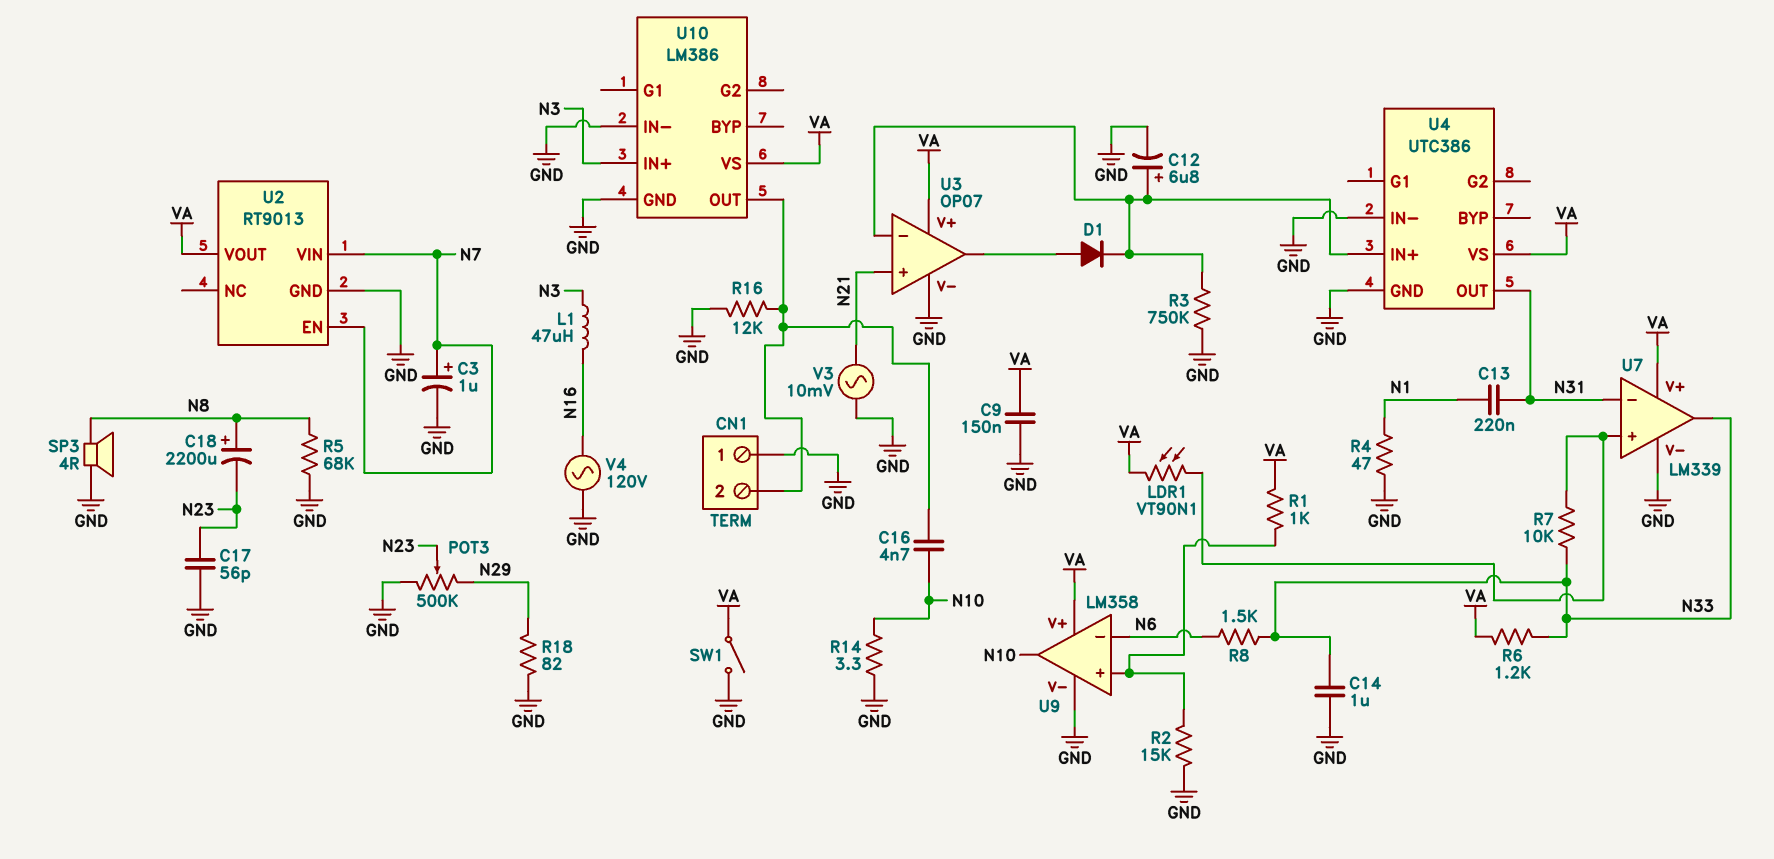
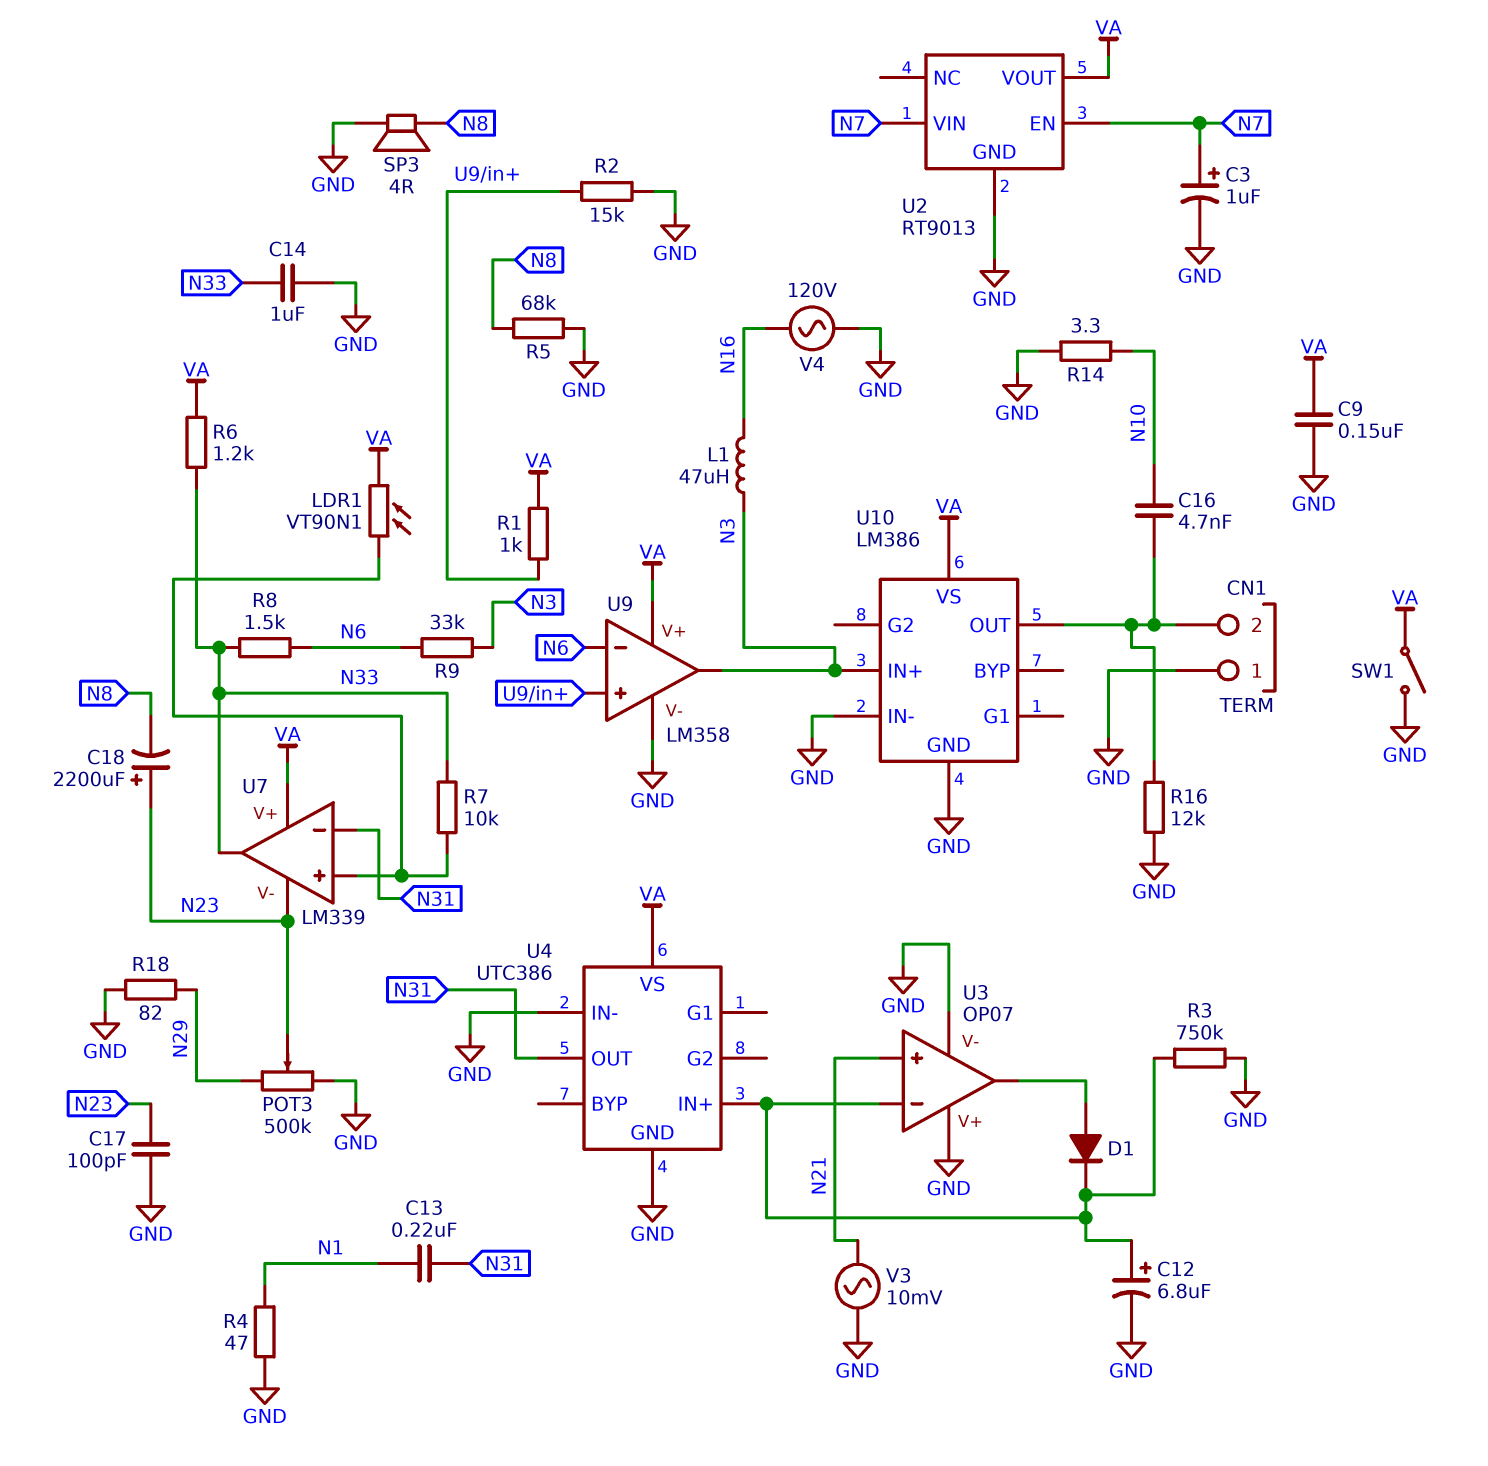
C17: 56pF (GND, N23) -> 100pF (GND, N23)
C18: 2200uF (plus N8, minus N23) -> 2200uF (plus N23, minus N8)
R9: none -> 33k (N3, N6)
U3 pin V+: VA -> GND
U7 pin V-: GND -> N23
U9 pin out: N10 -> N3

